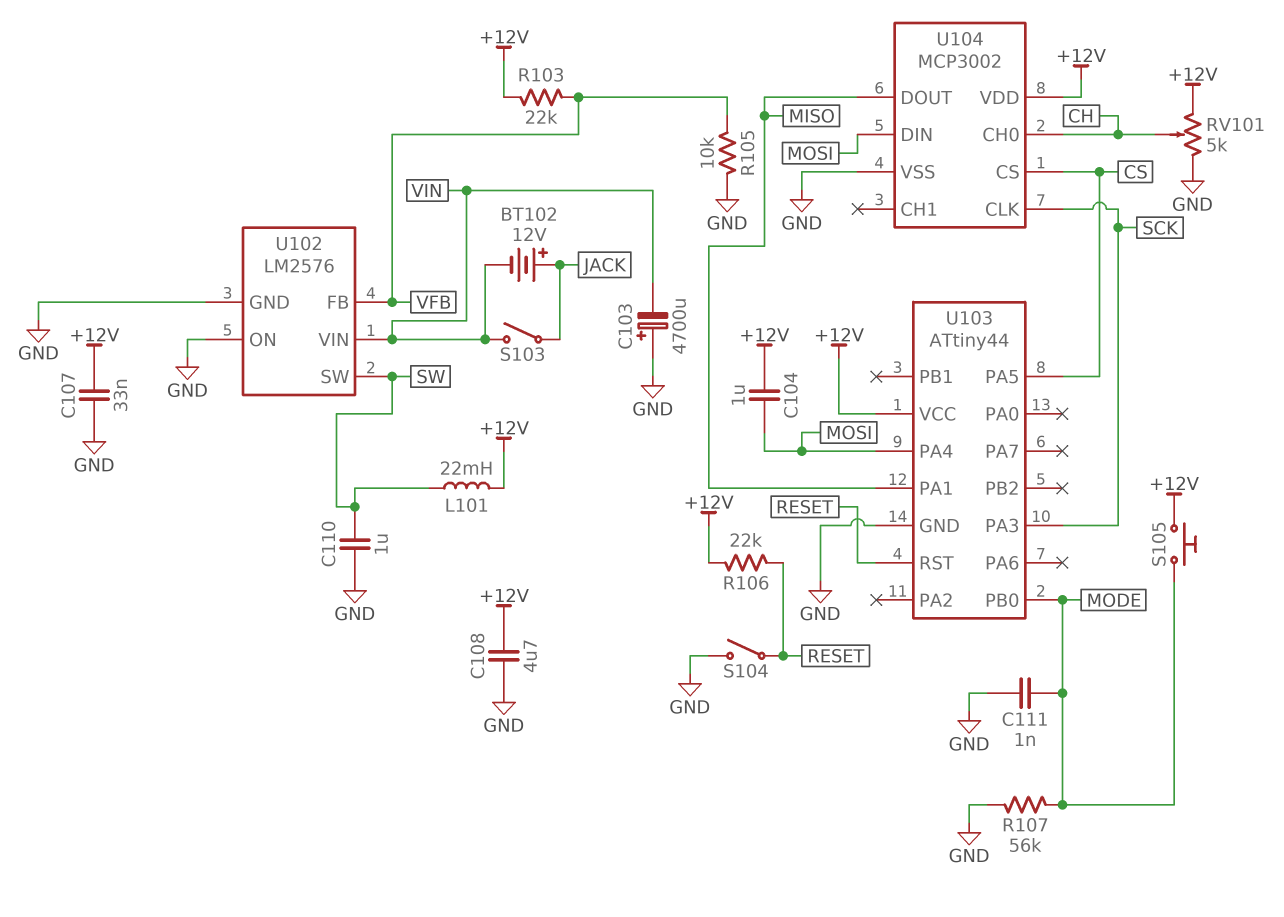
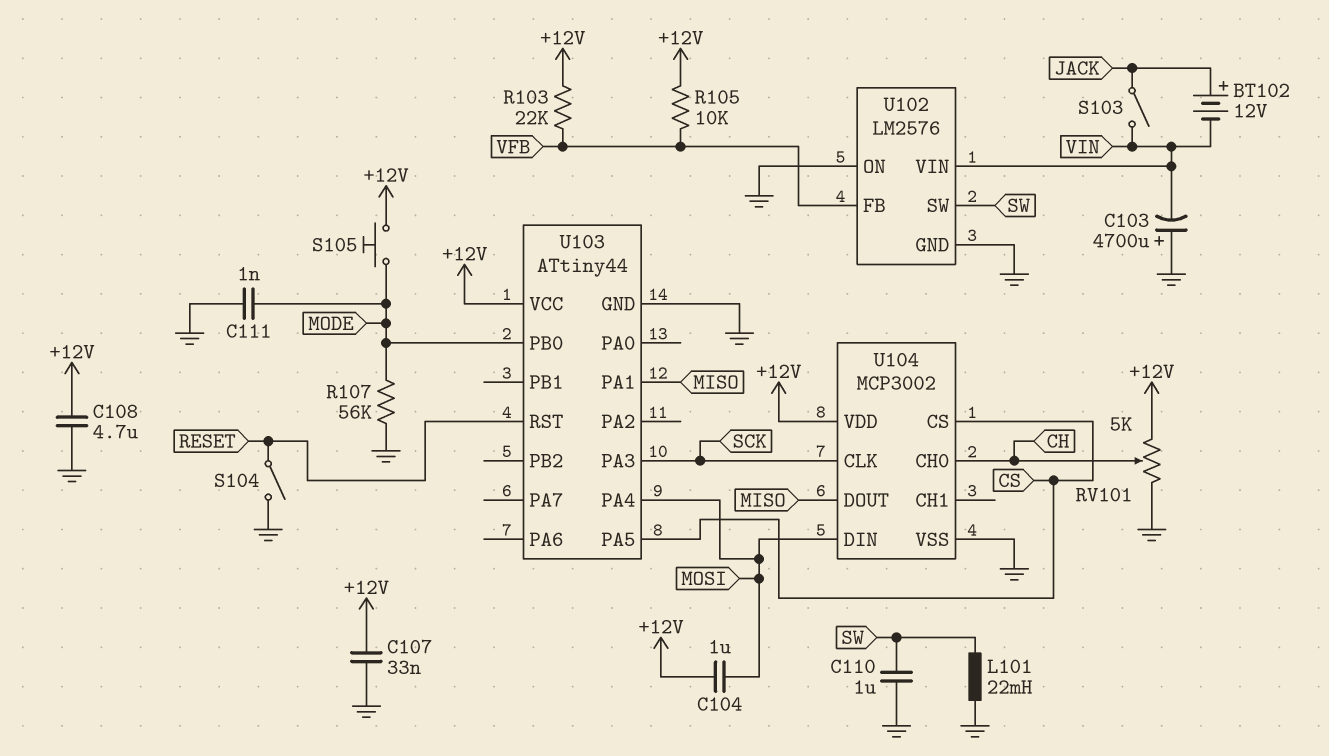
L101: 22mH (+12V, SW) -> 22mH (GND, SW)
R105: 10k (GND, VFB) -> 10k (+12V, VFB)
R106: 22k (+12V, RESET) -> none

